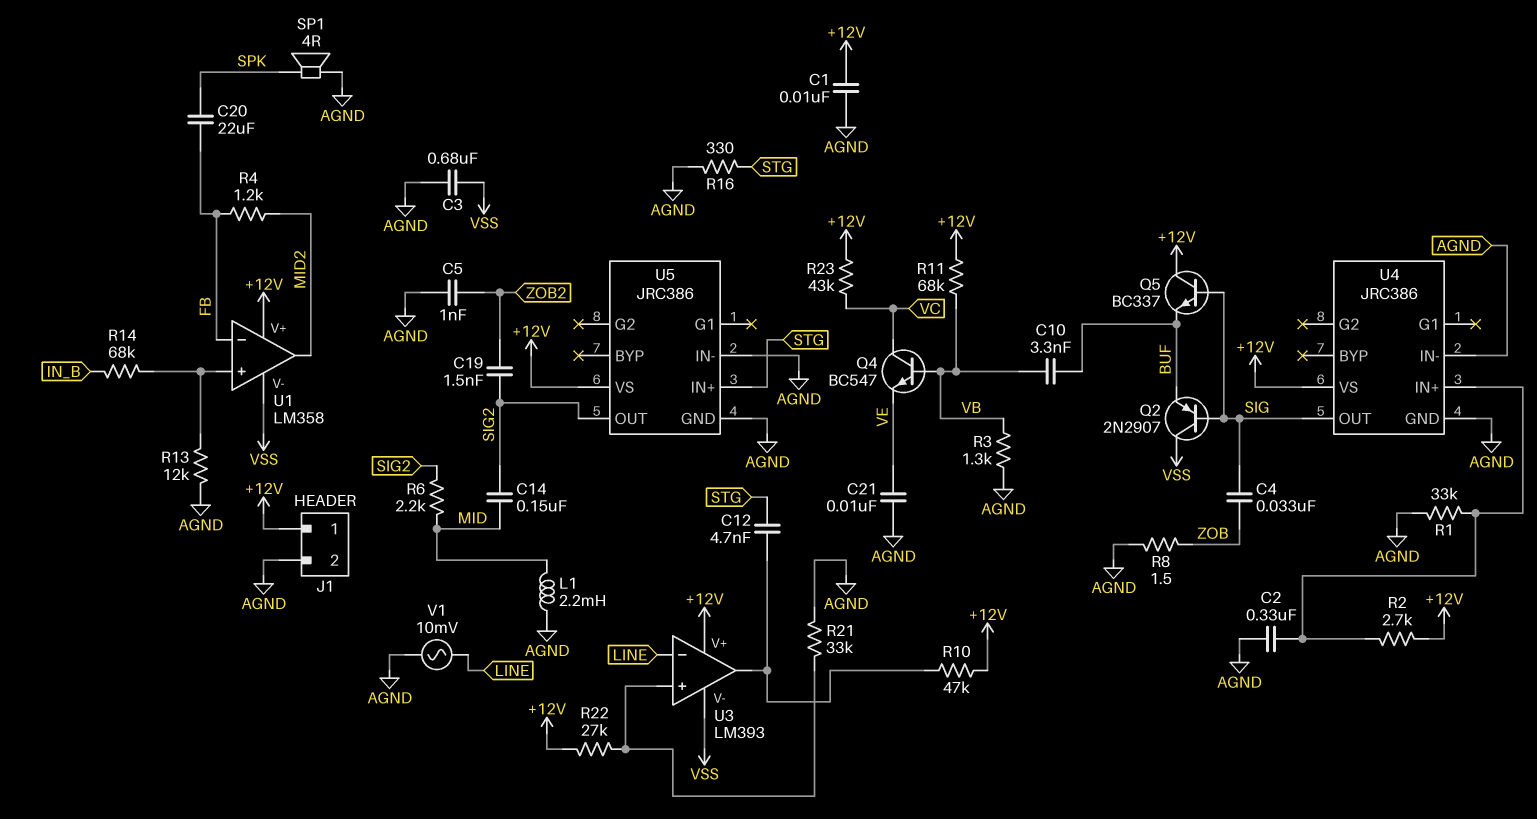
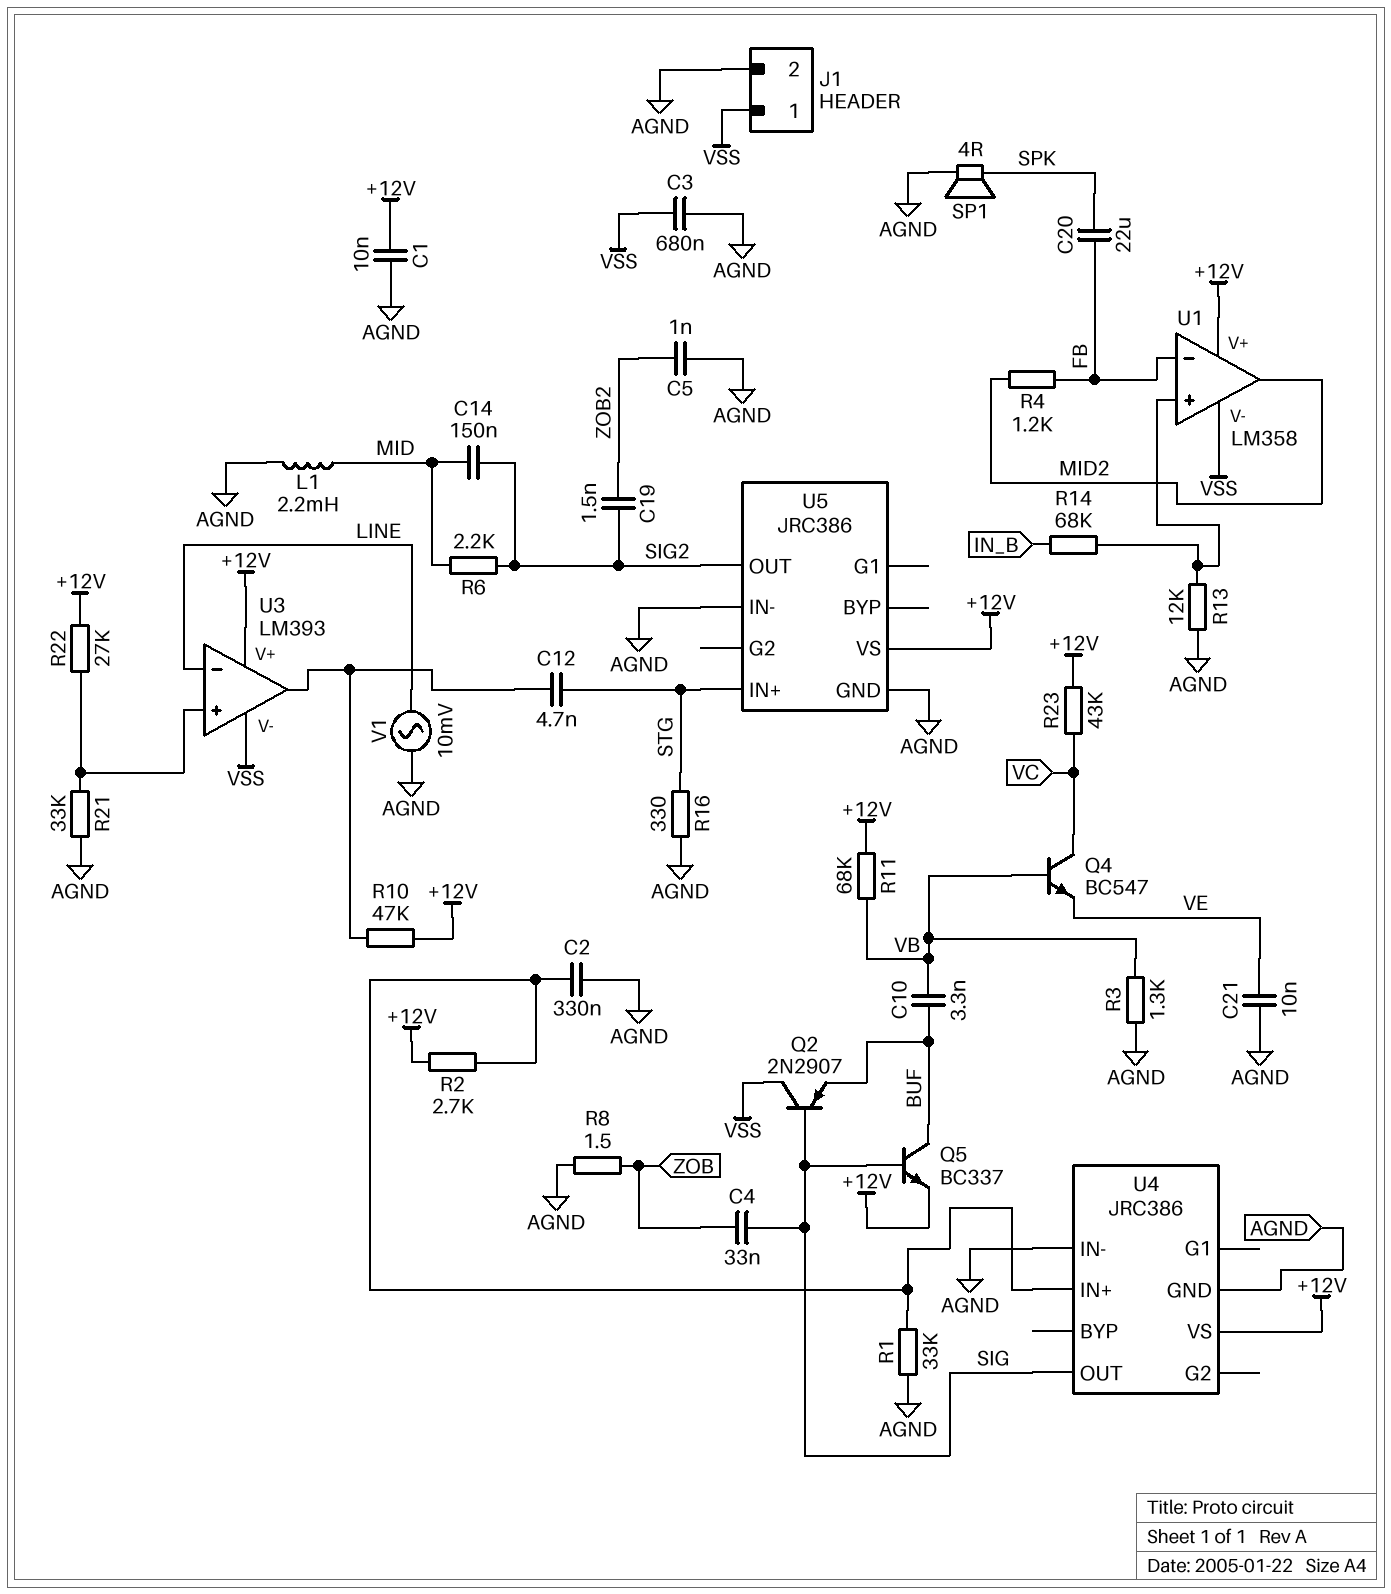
J1 pin 1: +12V -> VSS
Q5: NPN BC337 (B SIG, C +12V, E BUF) -> NPN BC337 (B SIG, C BUF, E +12V)

